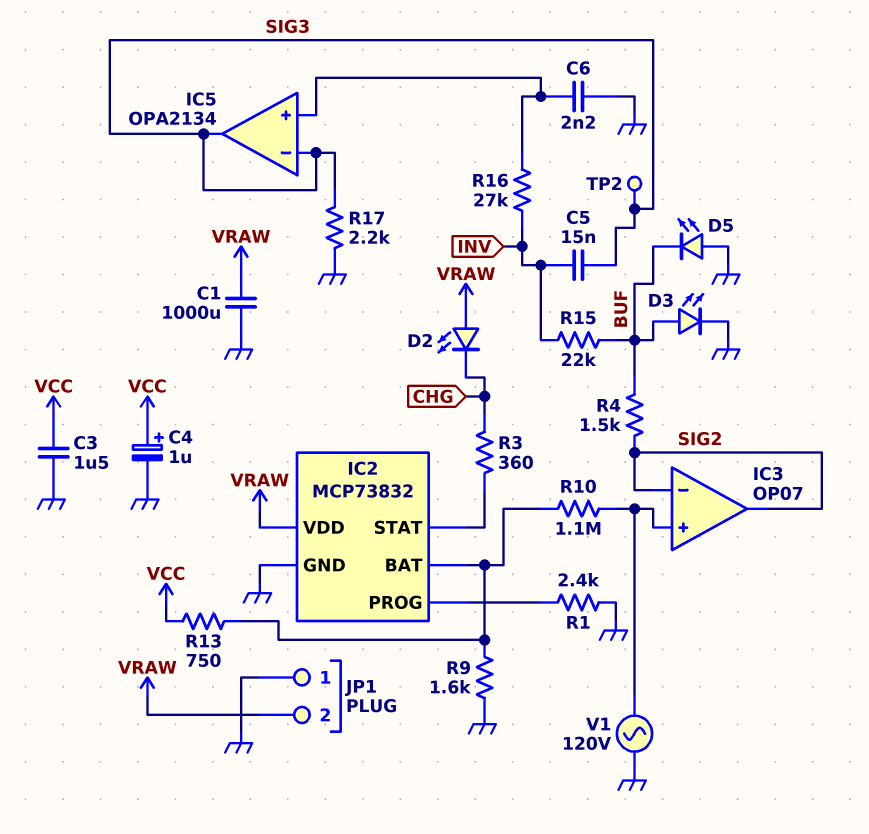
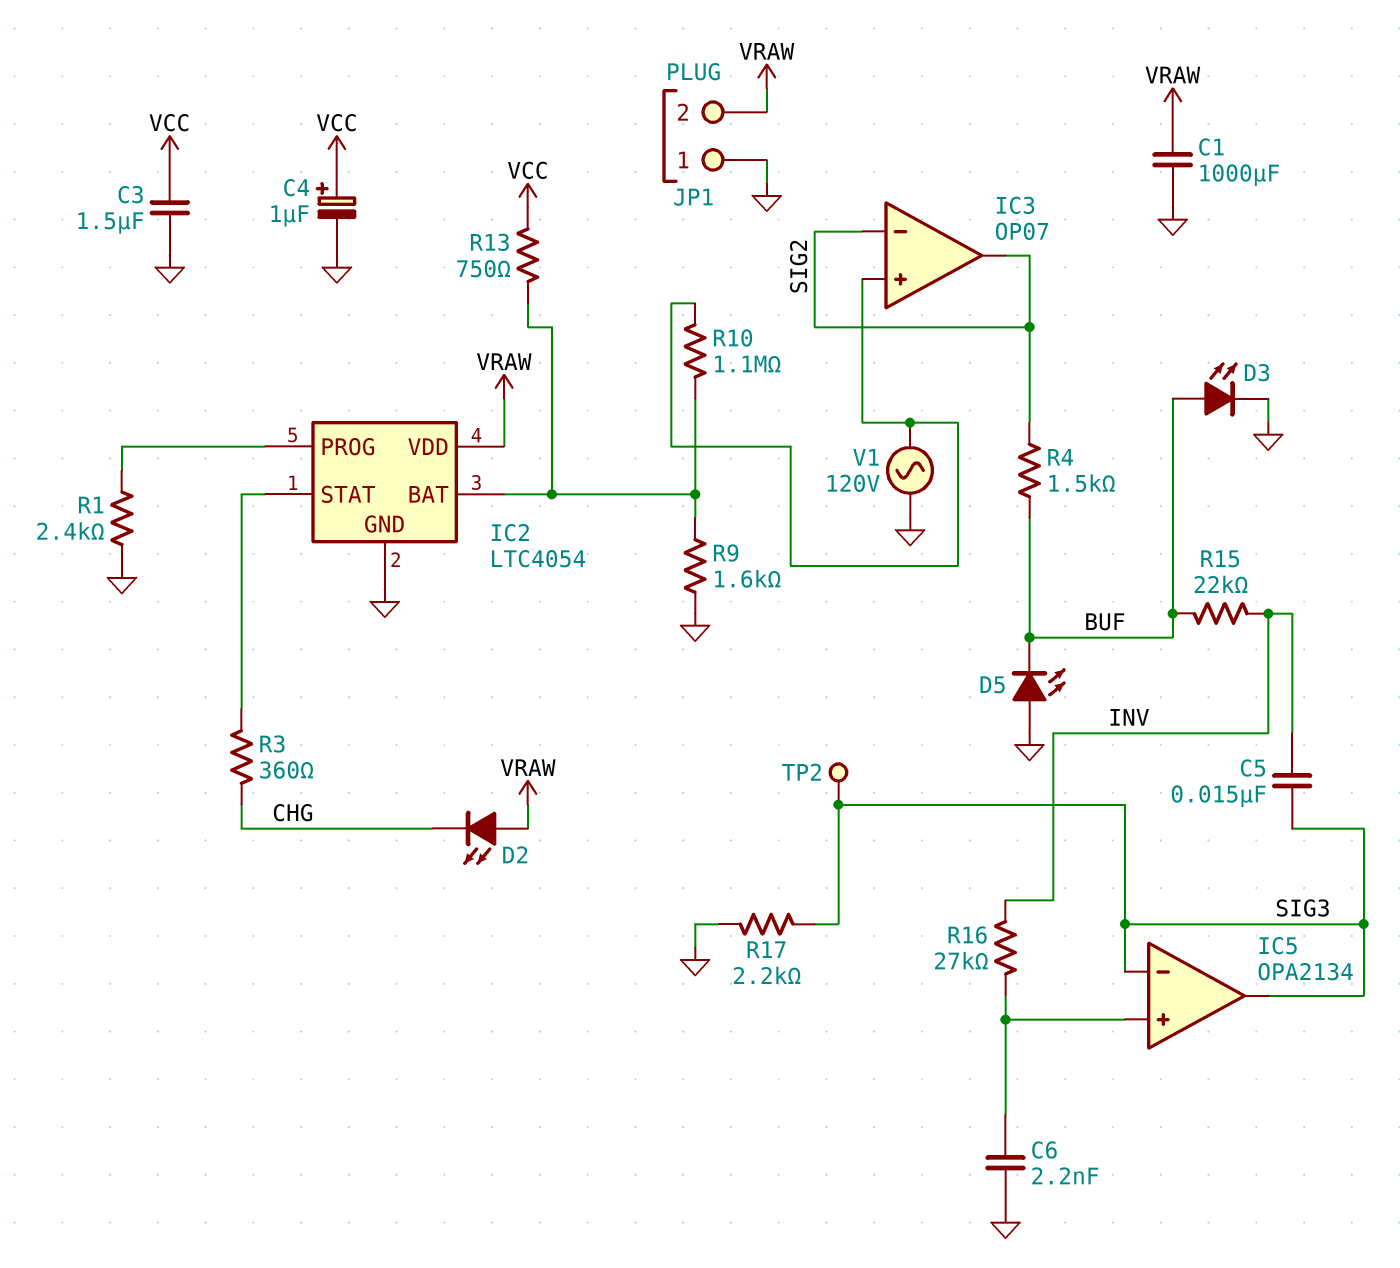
IC2: MCP73832 -> LTC4054

